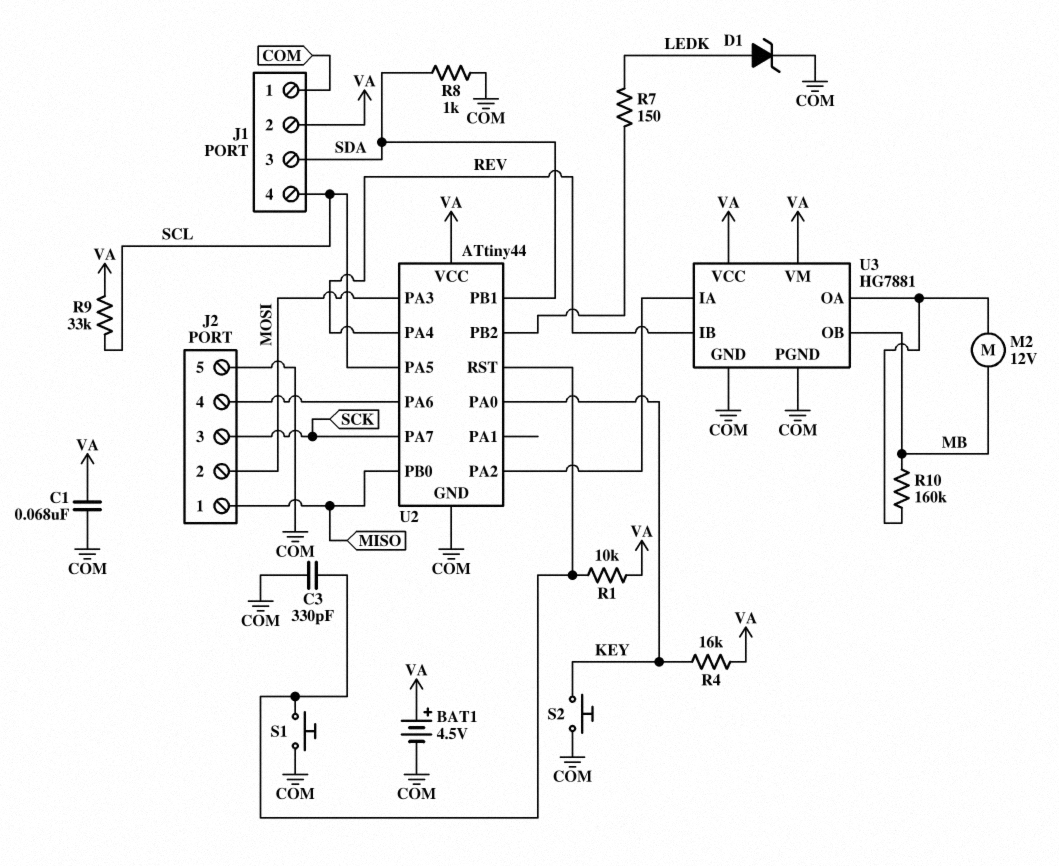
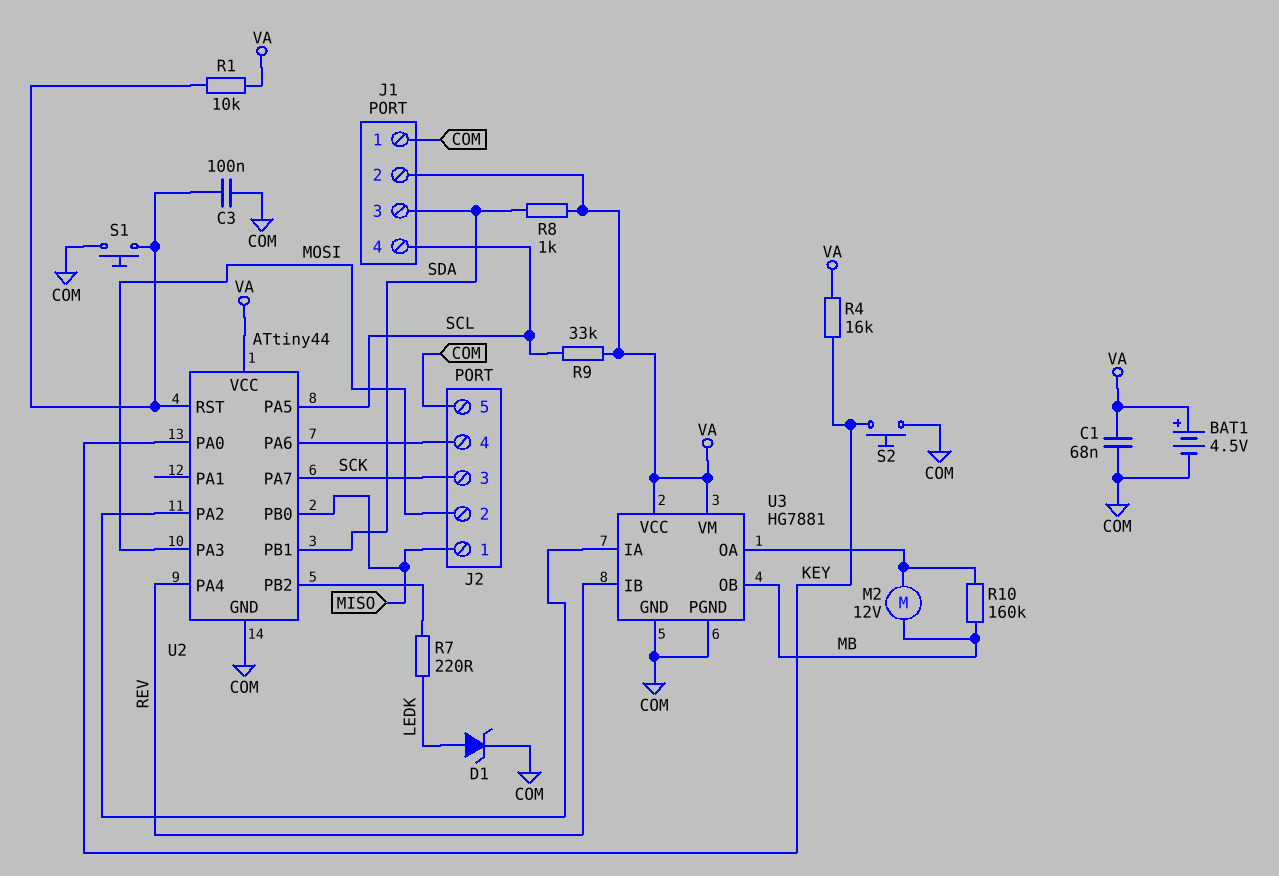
C3: 330pF (COM, U2/RST) -> 100nF (COM, U2/RST)
R7: 150 (LEDK, U2/PB2) -> 220 (LEDK, U2/PB2)
R8: 1k (COM, SDA) -> 1k (SDA, VA)

